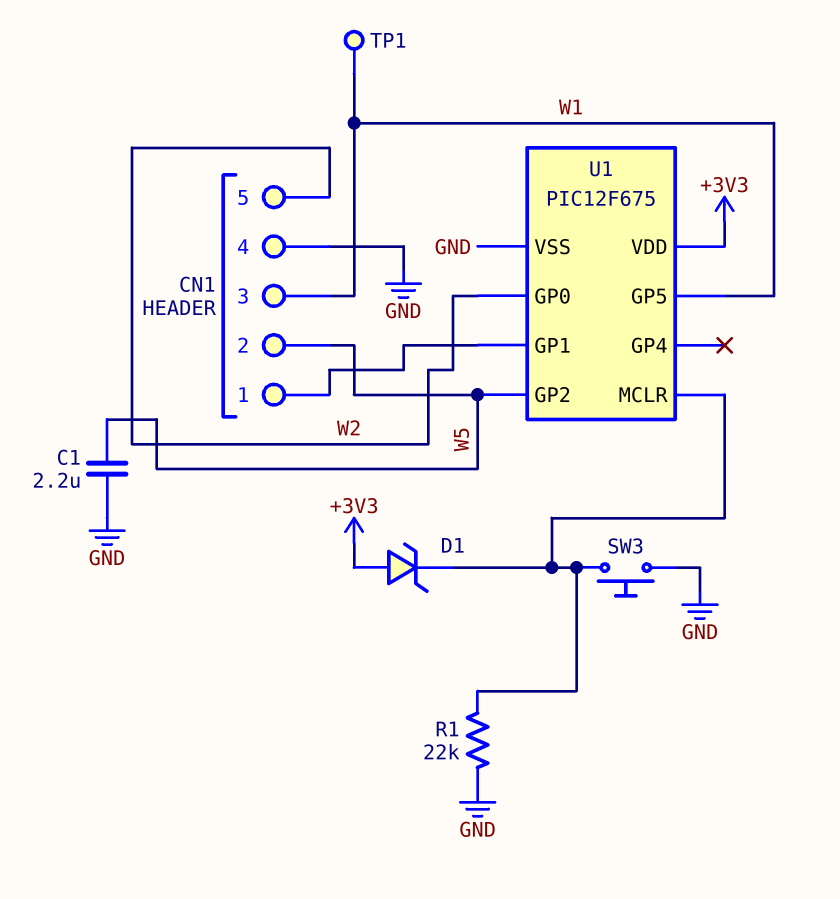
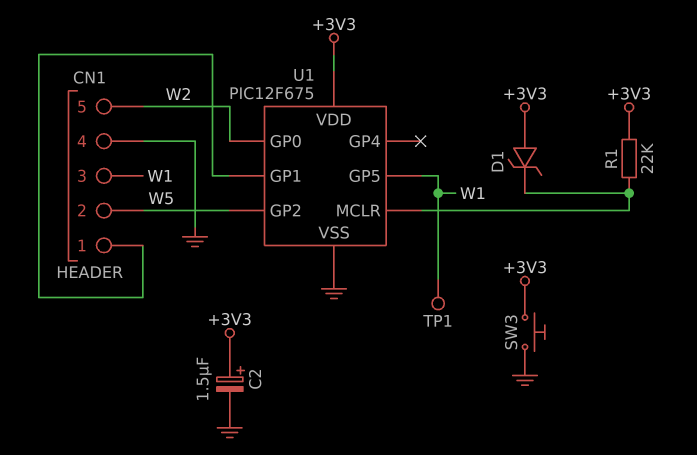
C1: 2.2uF (GND, W5) -> none
C2: none -> 1.5uF (plus +3V3, minus GND)
R1: 22k (GND, U1/MCLR) -> 22k (+3V3, U1/MCLR)
SW3: button (GND, U1/MCLR) -> button (+3V3, GND)

